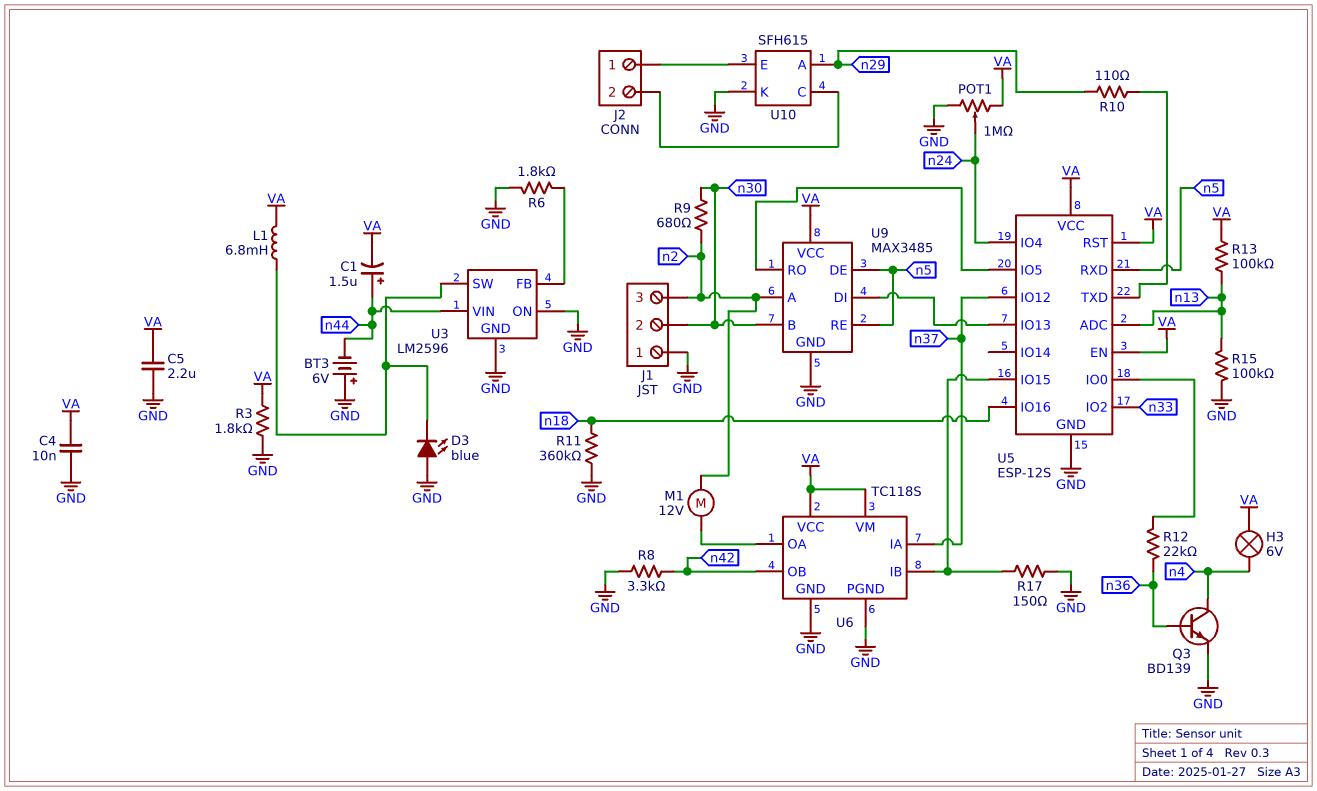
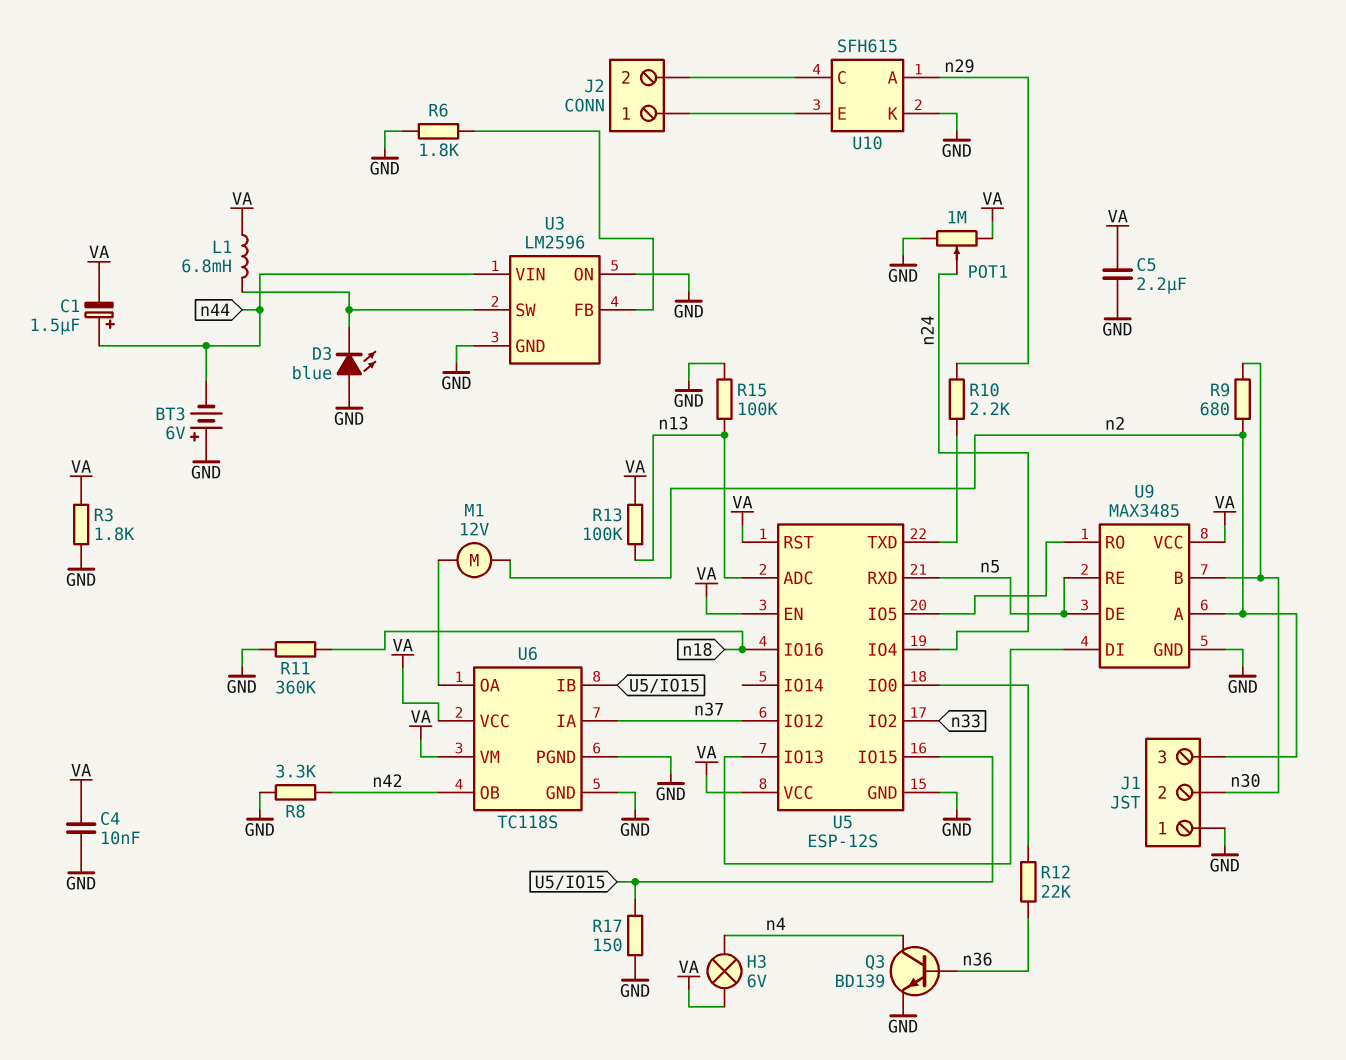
R10: 110 (U5/TXD, n29) -> 2.2k (U5/TXD, n29)

